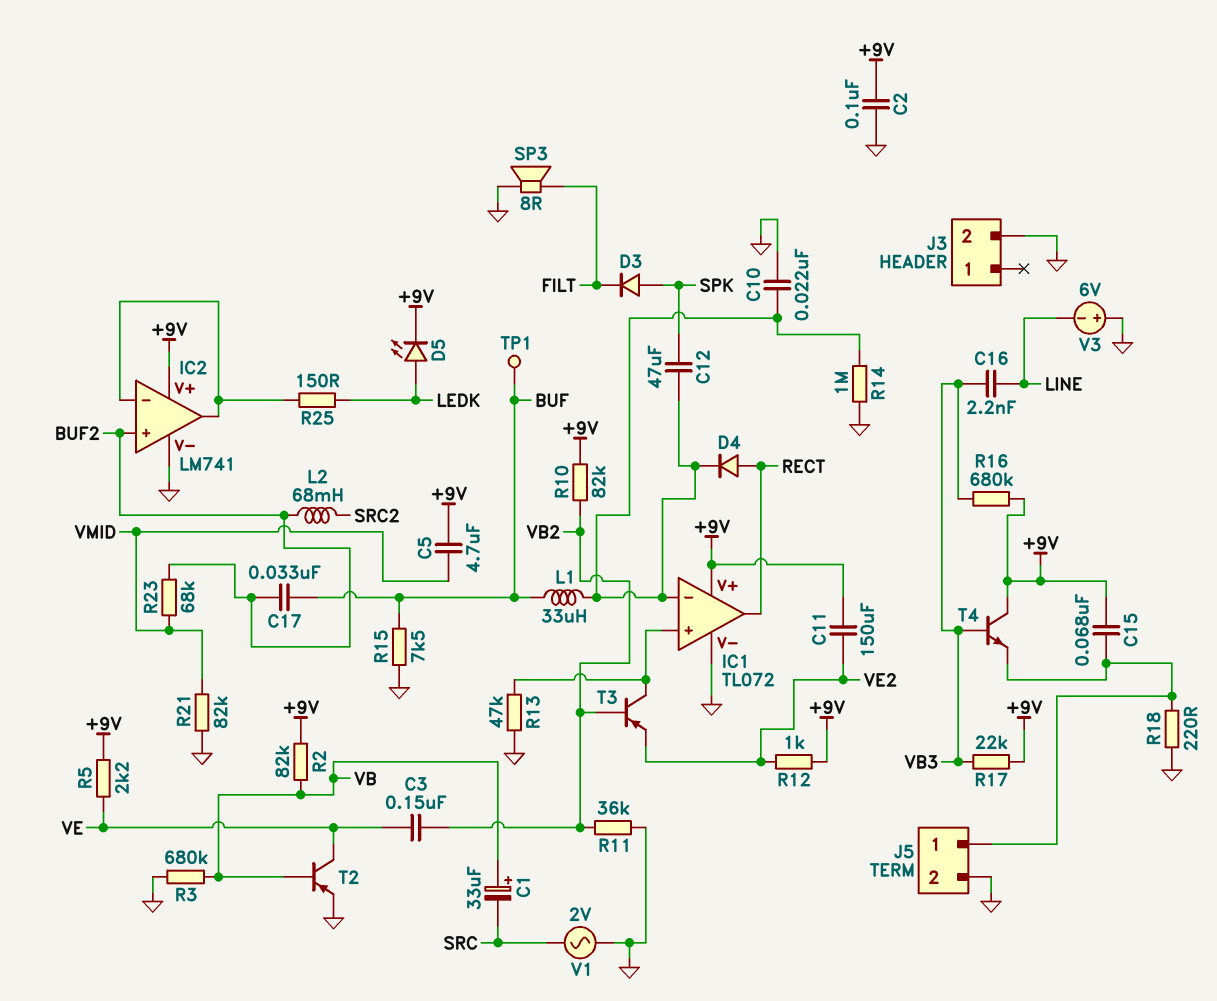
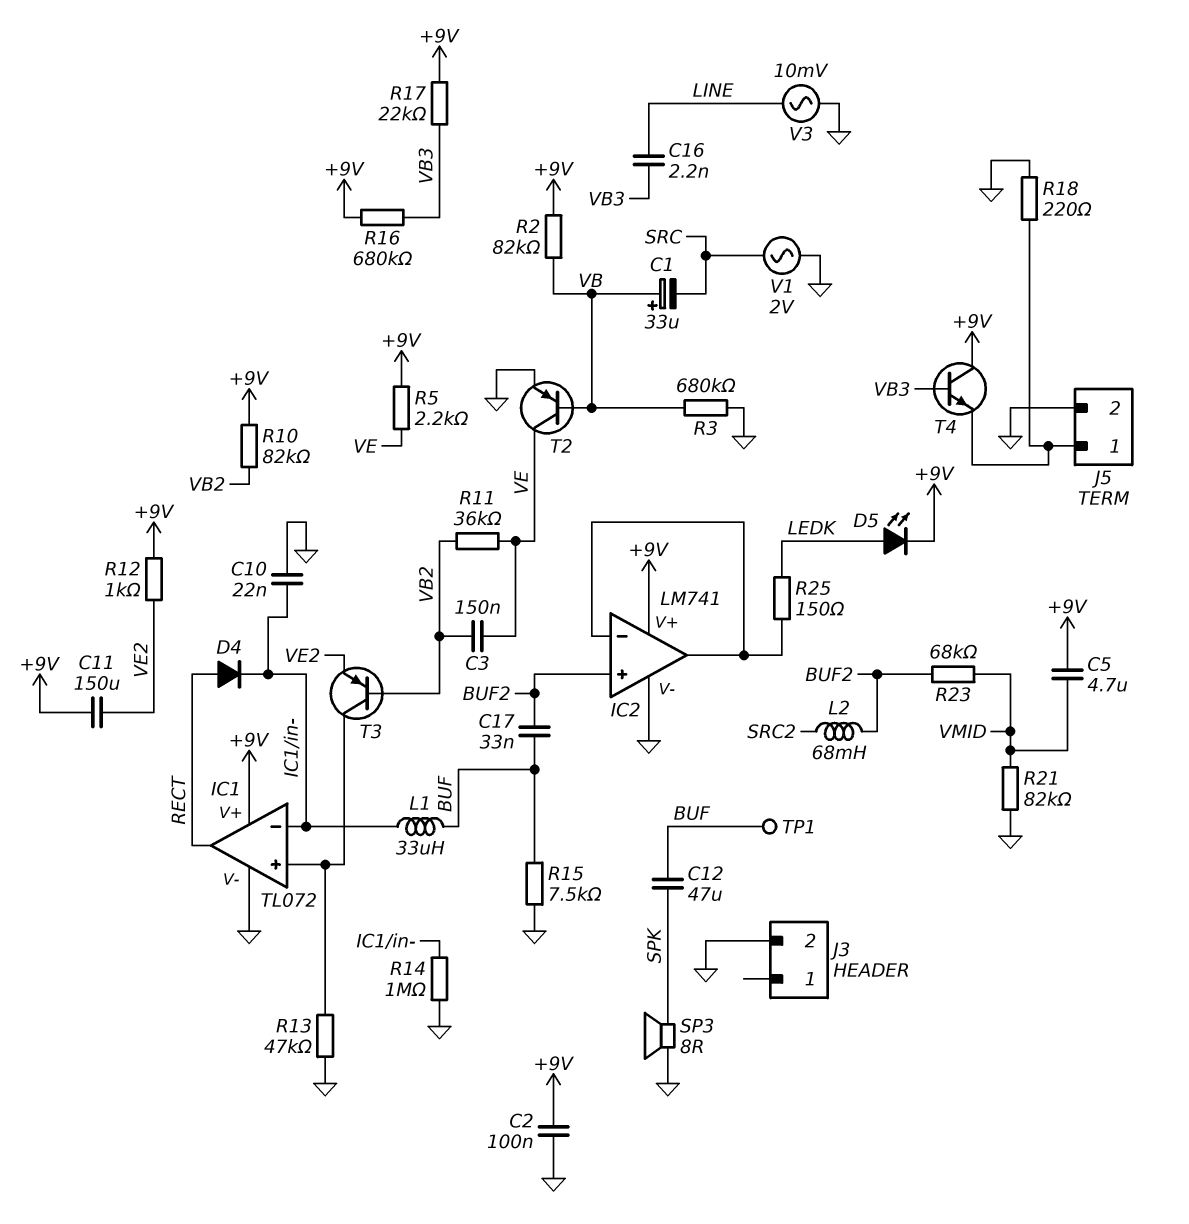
C12: 47uF (IC1/in-, SPK) -> 47uF (BUF, SPK)
C15: 68nF (+9V, J5/1) -> none
D3: diode (A SPK, K FILT) -> none
R11: 36k (GND, VB2) -> 36k (VB2, VE)
SP3: speaker 8R (FILT, GND) -> speaker 8R (GND, SPK)
V3: 6V (plus GND, minus LINE) -> AC 10mV (GND, LINE)

